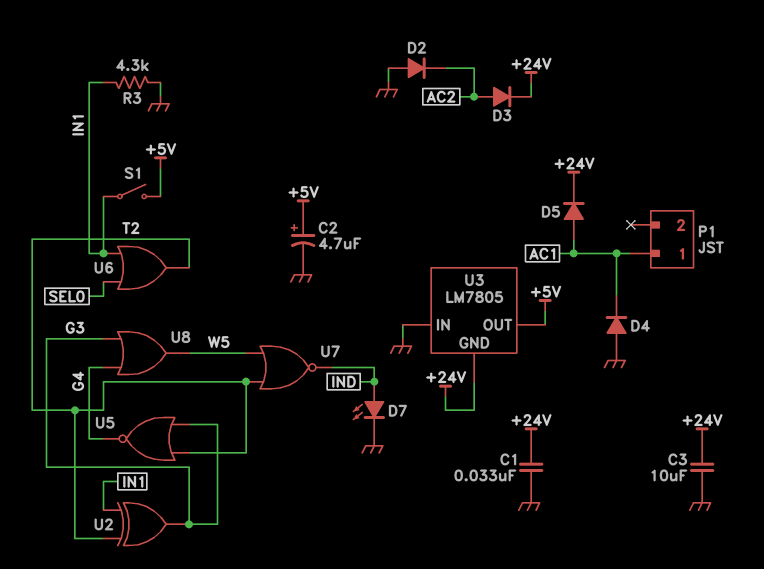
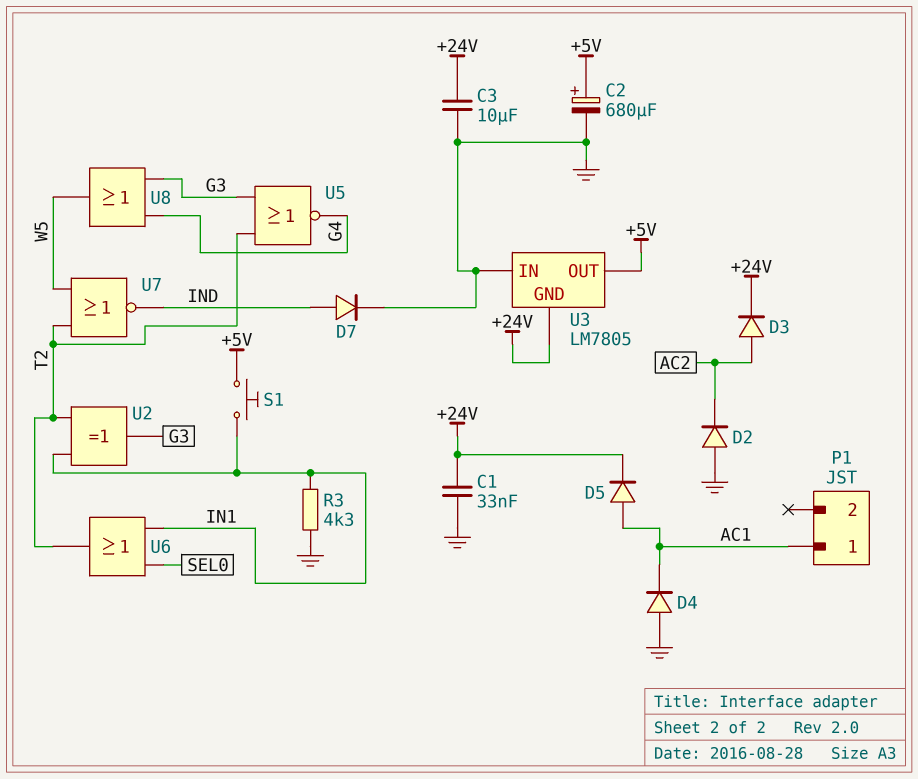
C2: 4.7uF (plus +5V, minus GND) -> 680uF (plus +5V, minus GND)
D7: LED (A IND, K GND) -> diode (A IND, K GND)
S1: switch (+5V, IN1) -> button (+5V, IN1)

